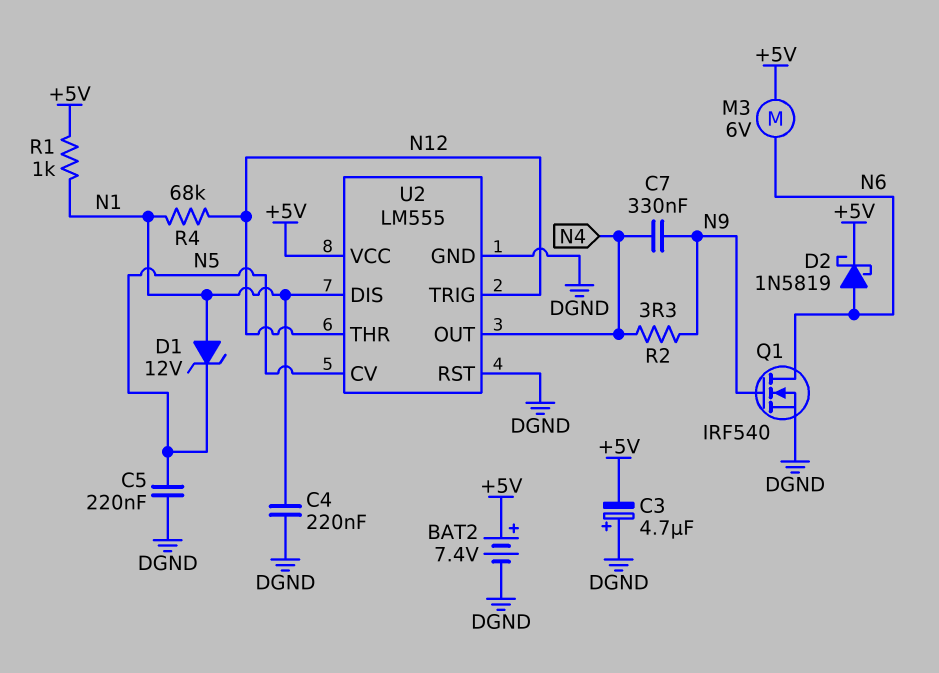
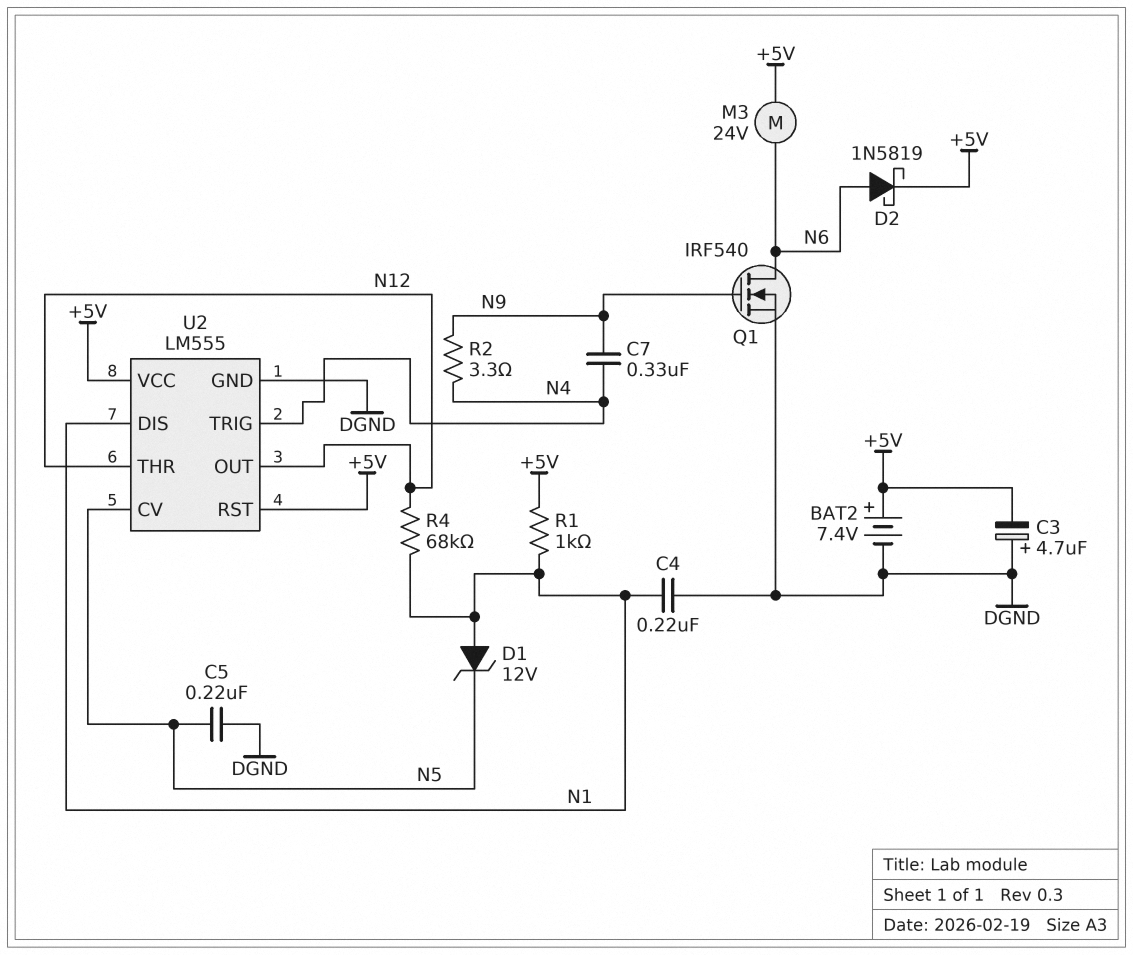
M3: motor 6V (+5V, N6) -> motor 24V (+5V, N6)
U2 pin OUT: N4 -> N12
U2 pin RST: DGND -> +5V
U2 pin TRIG: N12 -> N4

